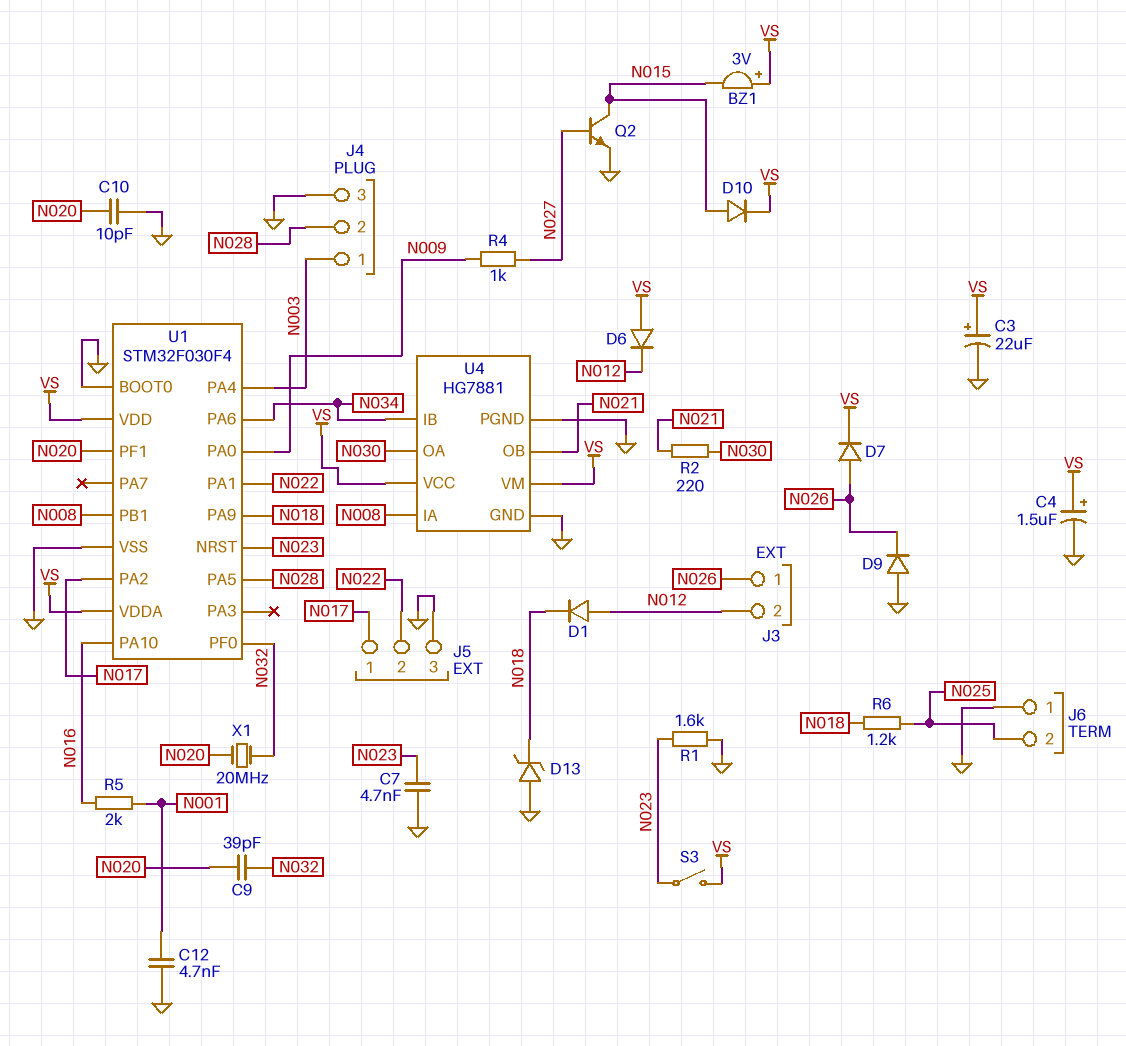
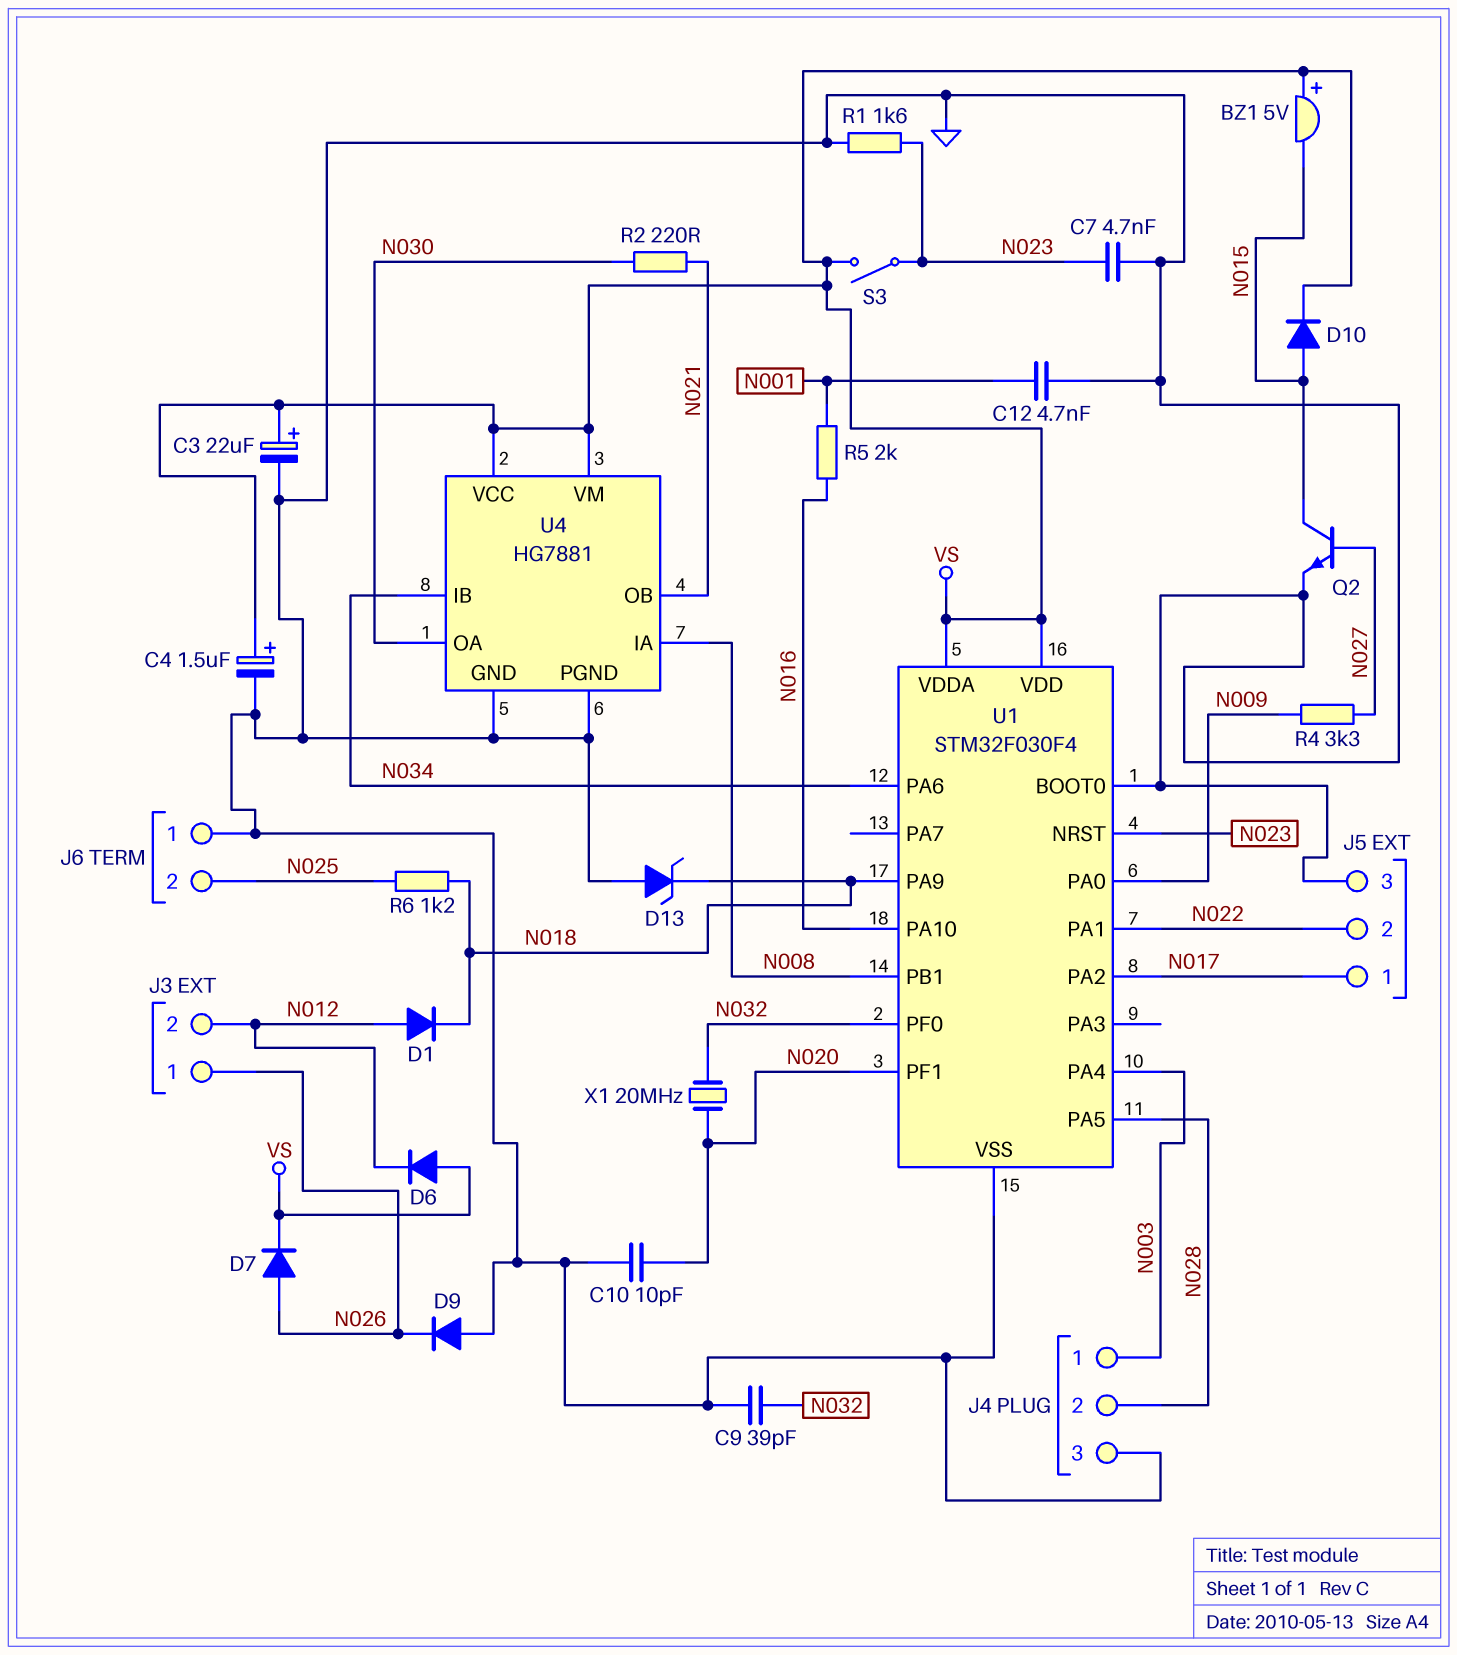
BZ1: buzzer 3V (plus VS, minus N015) -> buzzer 5V (plus VS, minus N015)
C9: 39pF (N020, N032) -> 39pF (GND, N032)
R4: 1k (N009, N027) -> 3.3k (N009, N027)

